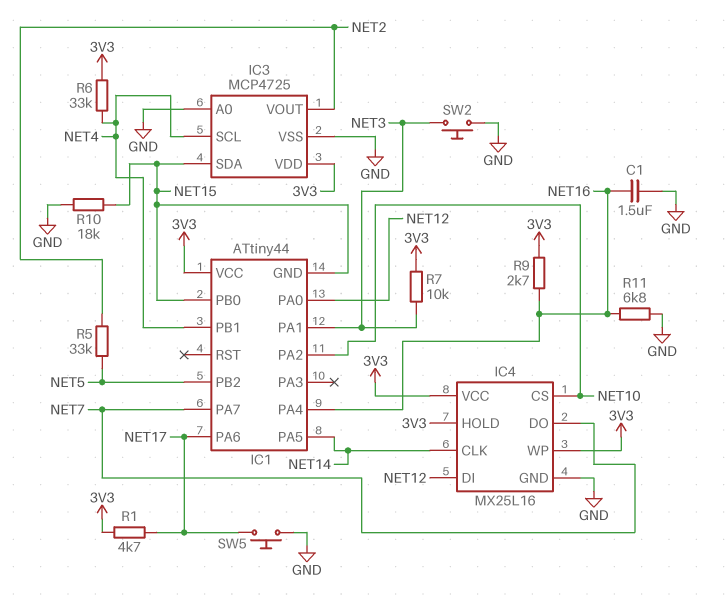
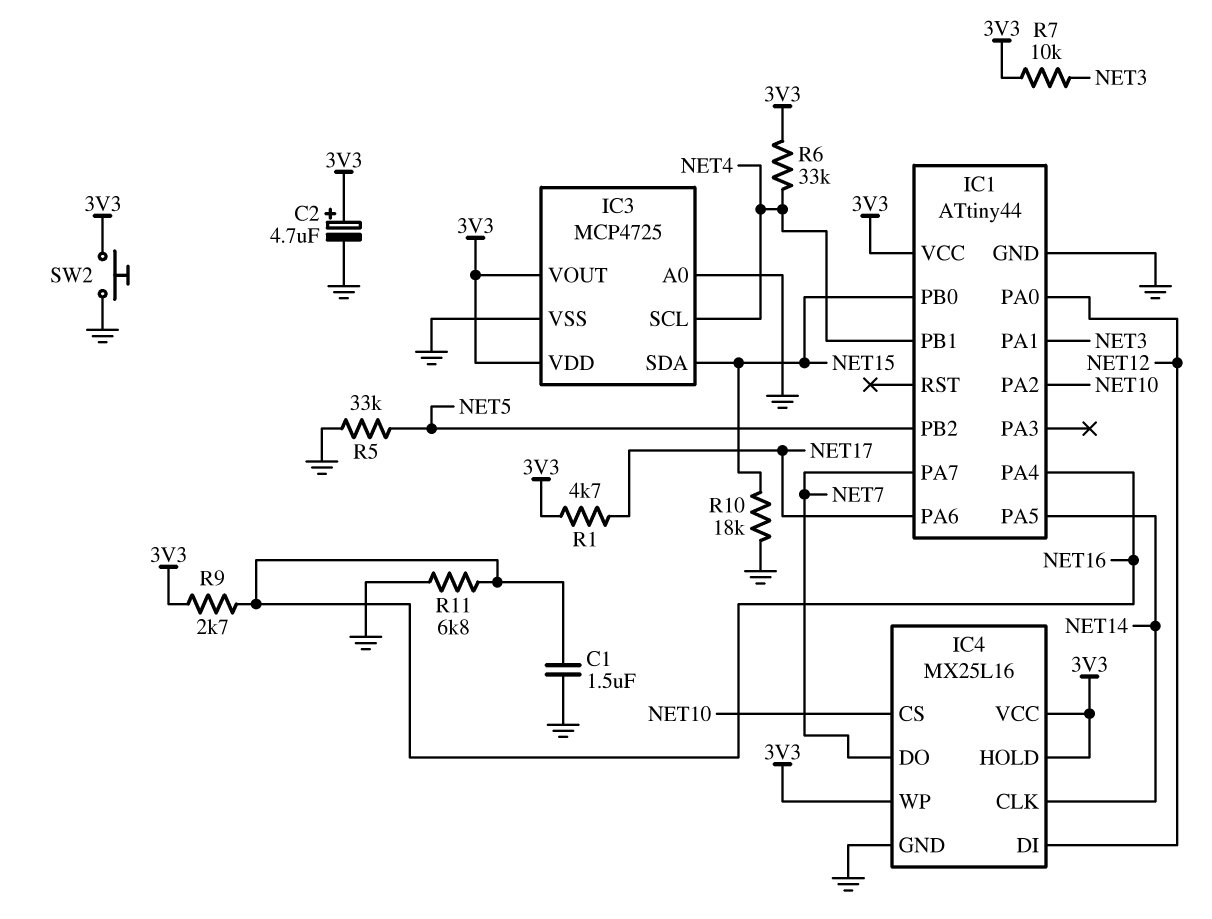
C2: none -> 4.7uF (plus 3V3, minus GND)
IC1 pin GND: NET15 -> GND
IC3 pin VOUT: NET2 -> 3V3
R5: 33k (NET2, NET5) -> 33k (GND, NET5)
SW2: button (GND, NET3) -> button (3V3, GND)
SW5: button (GND, NET17) -> none

